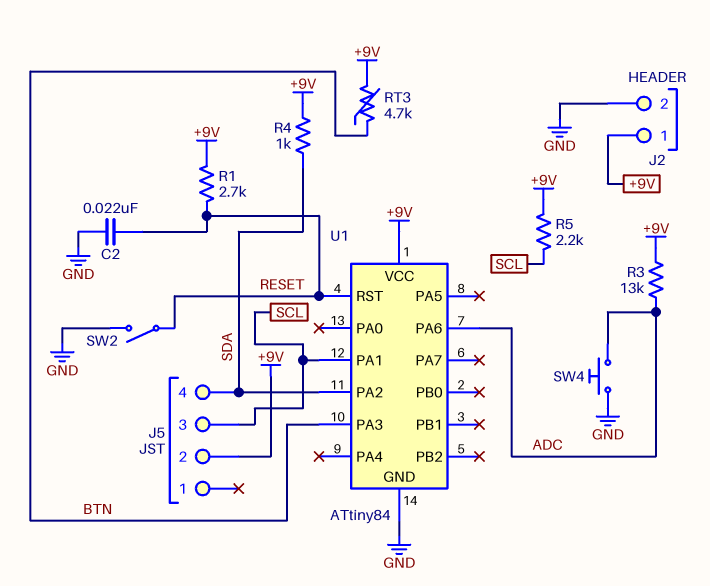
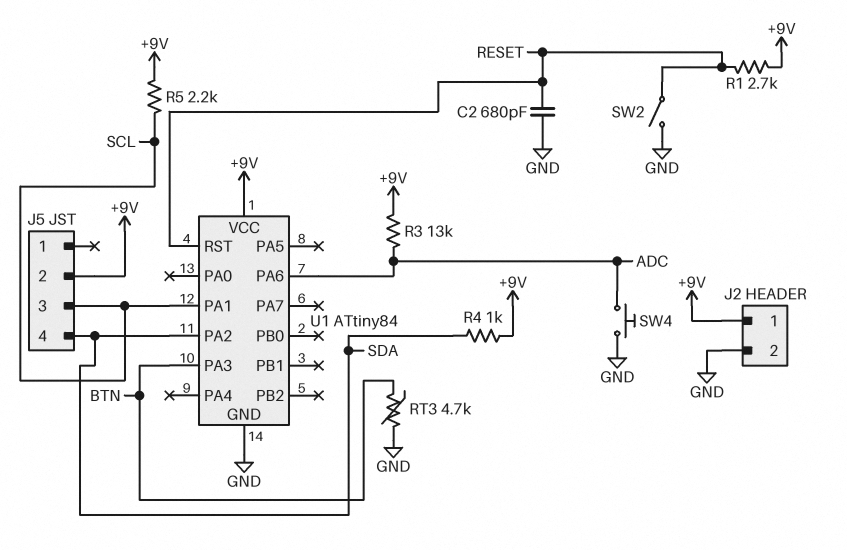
C2: 22nF (GND, RESET) -> 680pF (GND, RESET)
RT3: 4.7k (+9V, BTN) -> 4.7k (BTN, GND)

